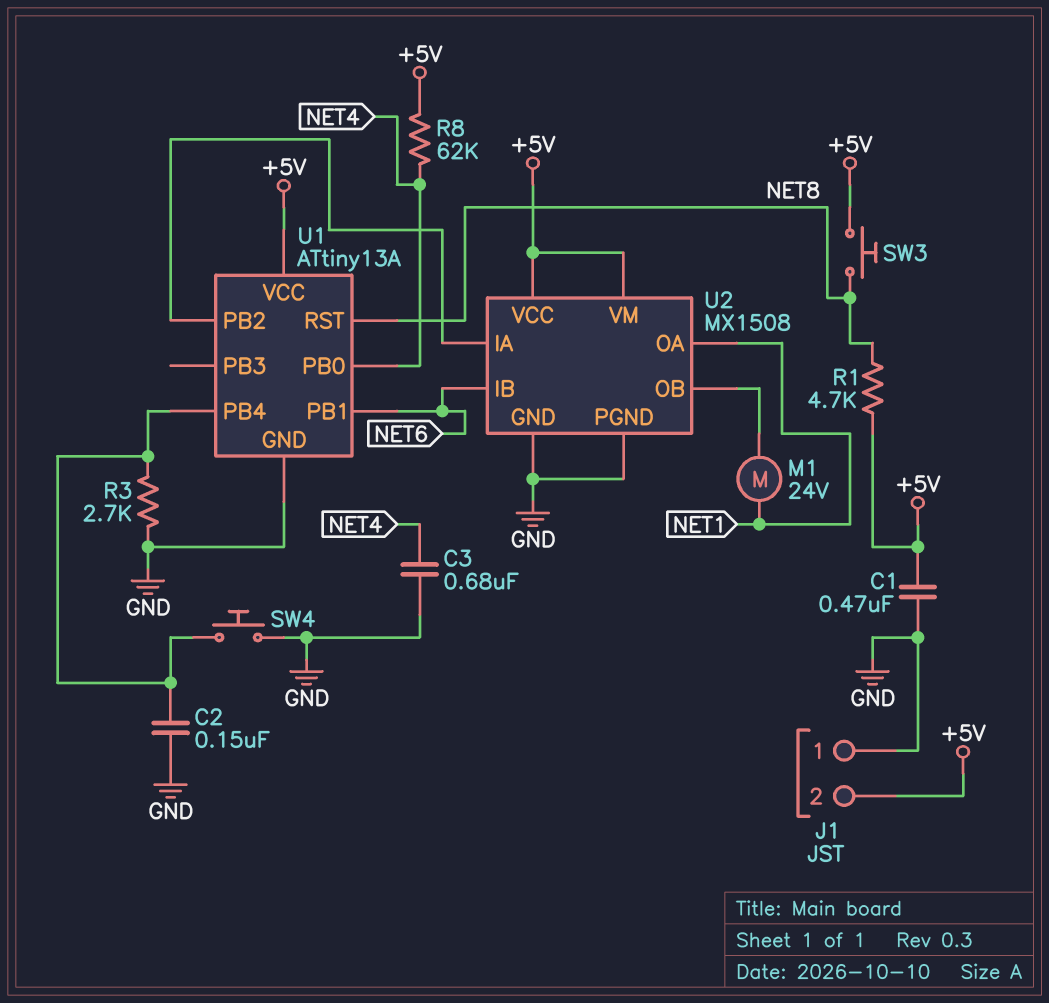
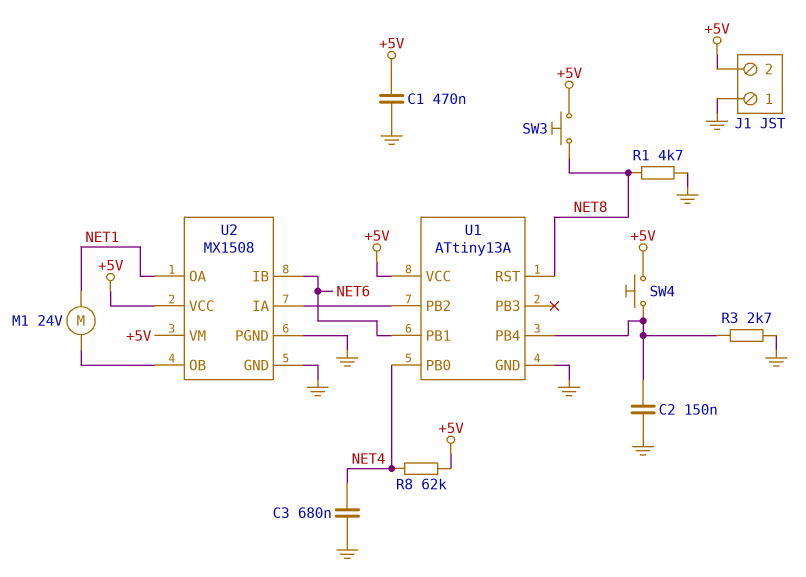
R1: 4.7k (+5V, NET8) -> 4.7k (GND, NET8)
SW4: button (GND, U1/PB4) -> button (+5V, U1/PB4)

